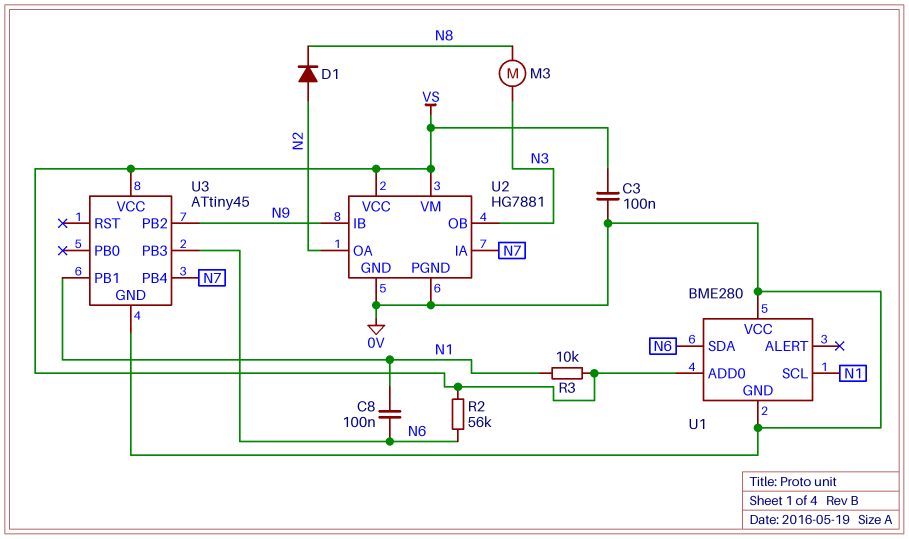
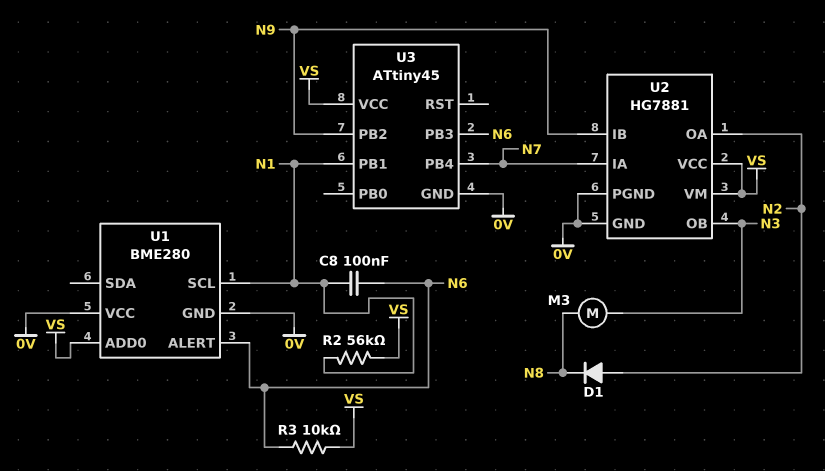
C3: 100nF (0V, VS) -> none
R2: 56k (N6, VS) -> 56k (N1, VS)
R3: 10k (N1, VS) -> 10k (N6, VS)
U1 pin ALERT: none -> N6
U1 pin SDA: N6 -> none

